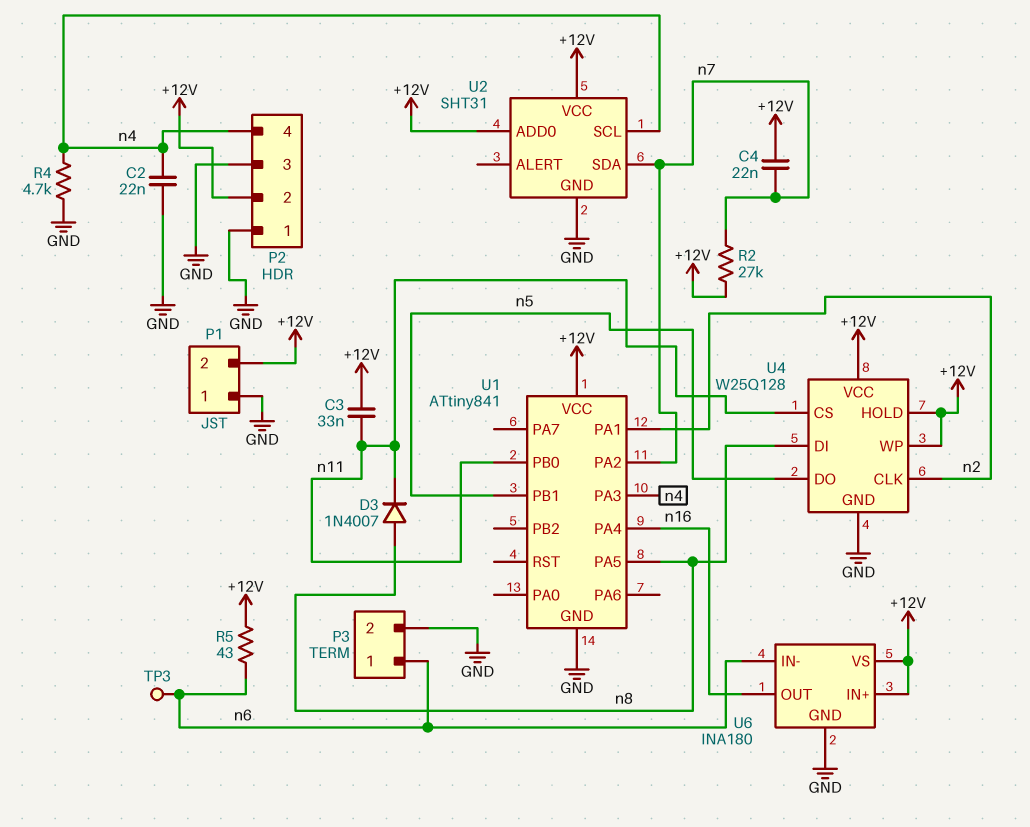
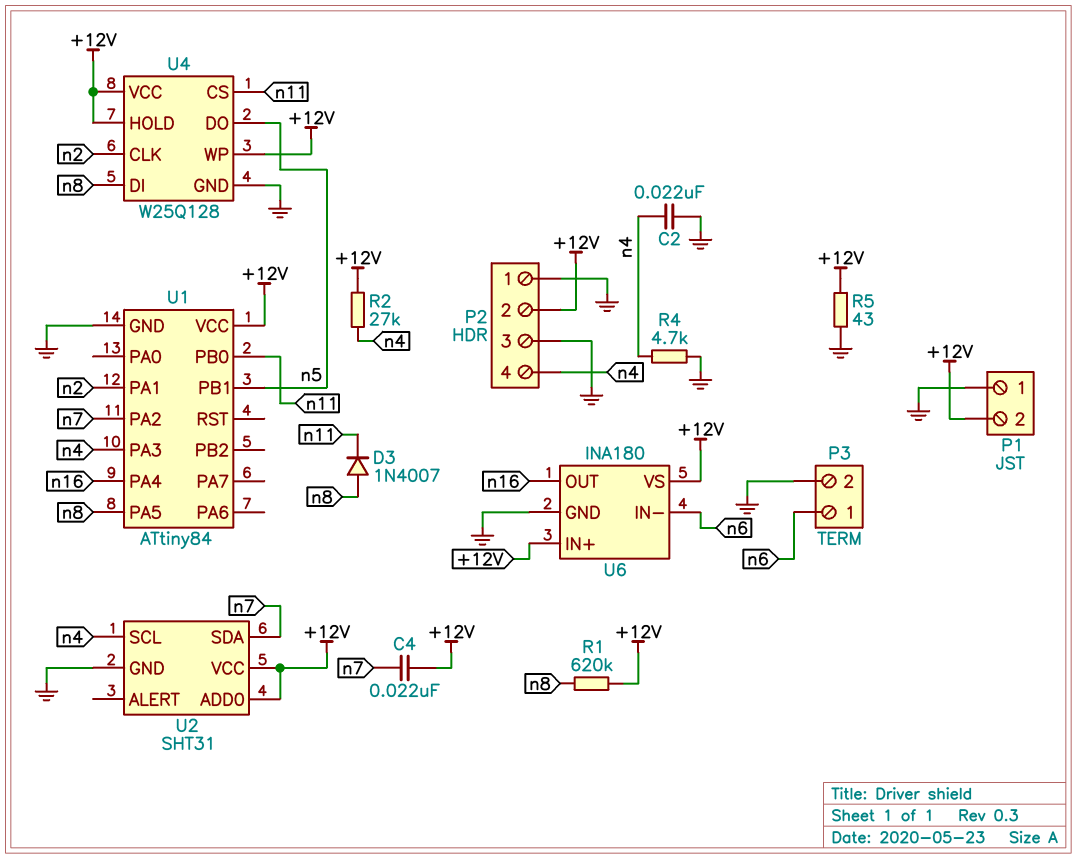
C3: 33nF (+12V, n11) -> none
R1: none -> 620k (+12V, n8)
R2: 27k (+12V, n7) -> 27k (+12V, n4)
R5: 43 (+12V, n6) -> 43 (+12V, GND)
TP3: test point (n6) -> none
U1: ATtiny841 -> ATtiny84

